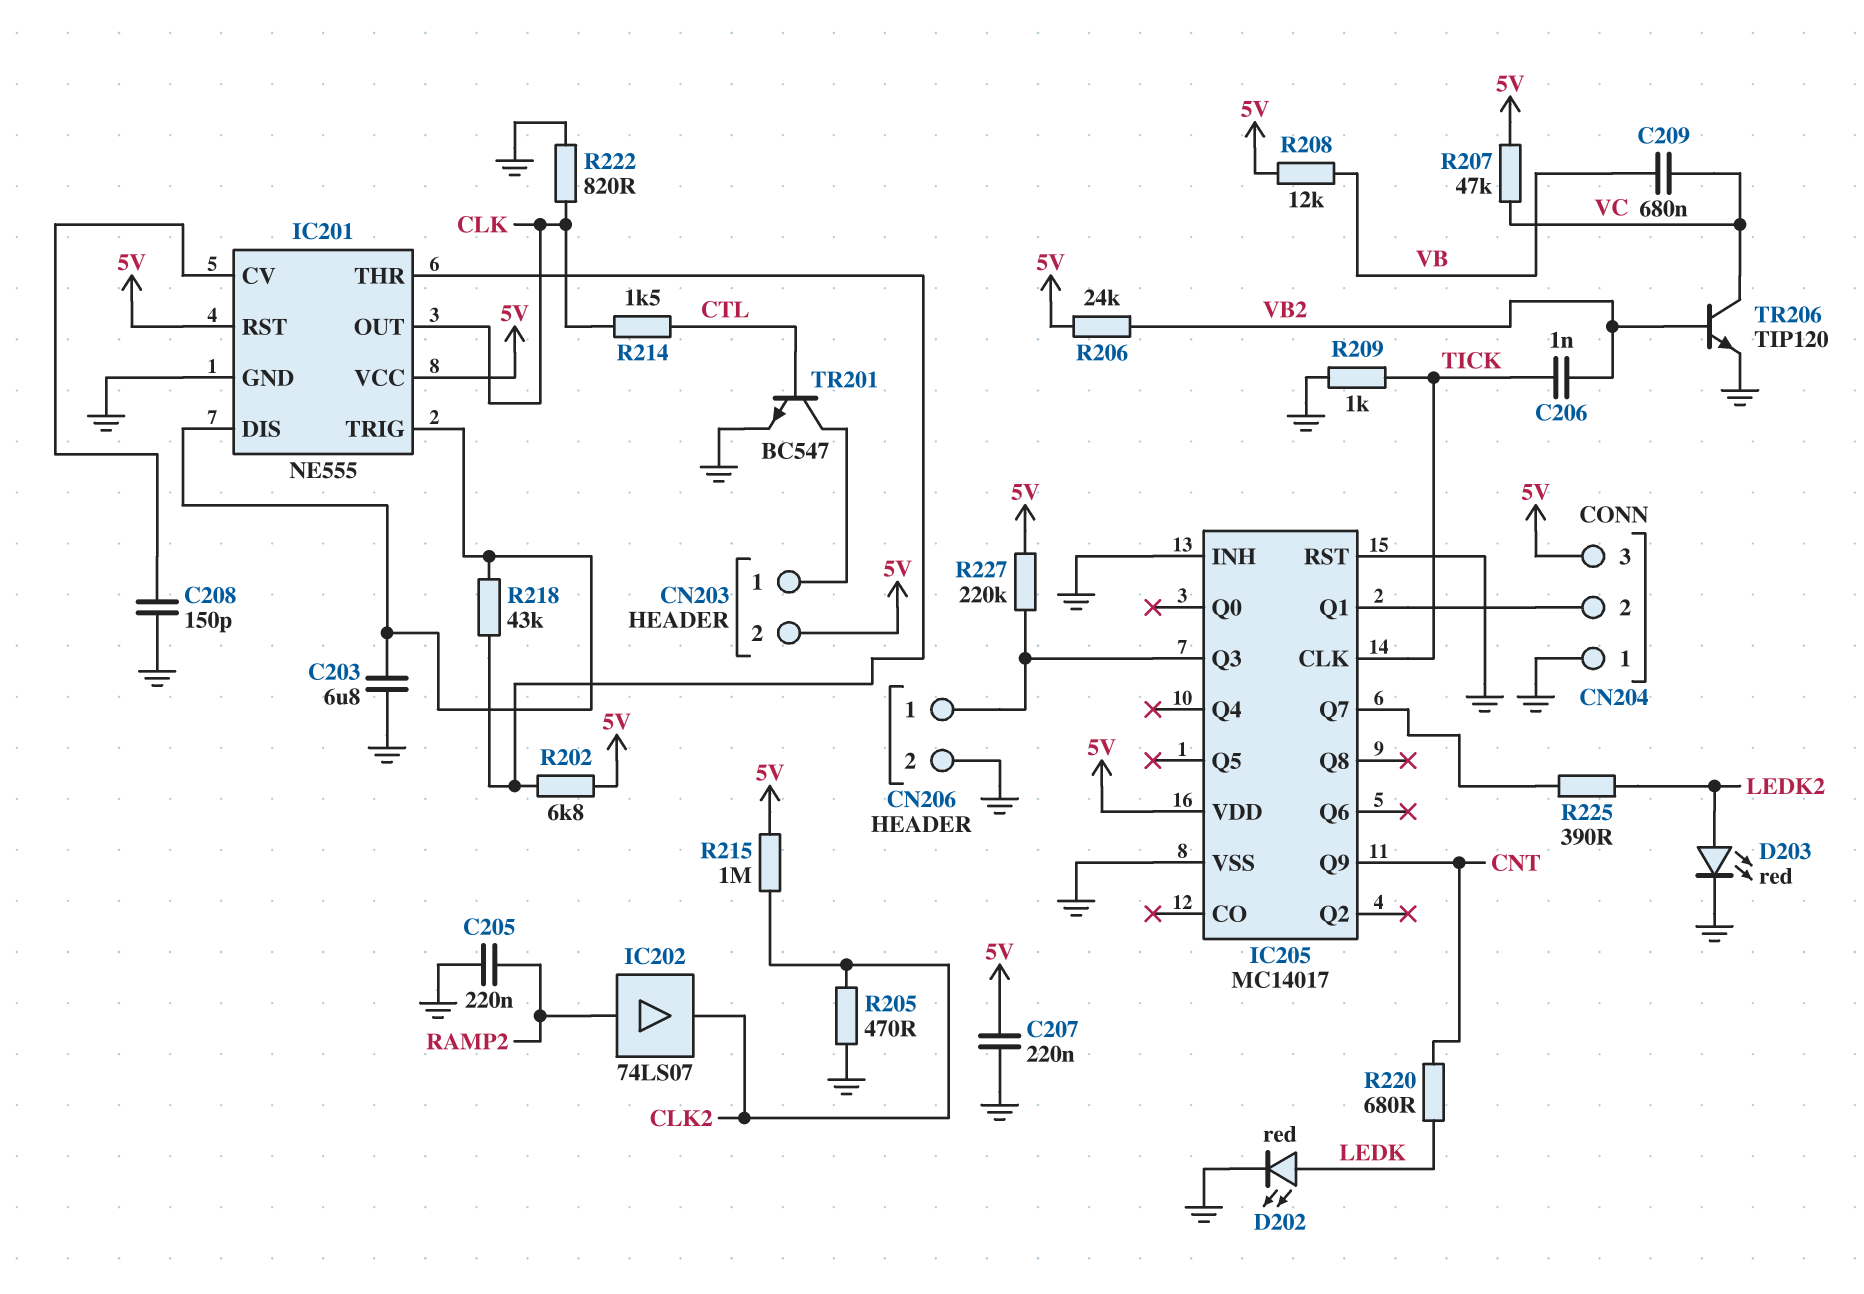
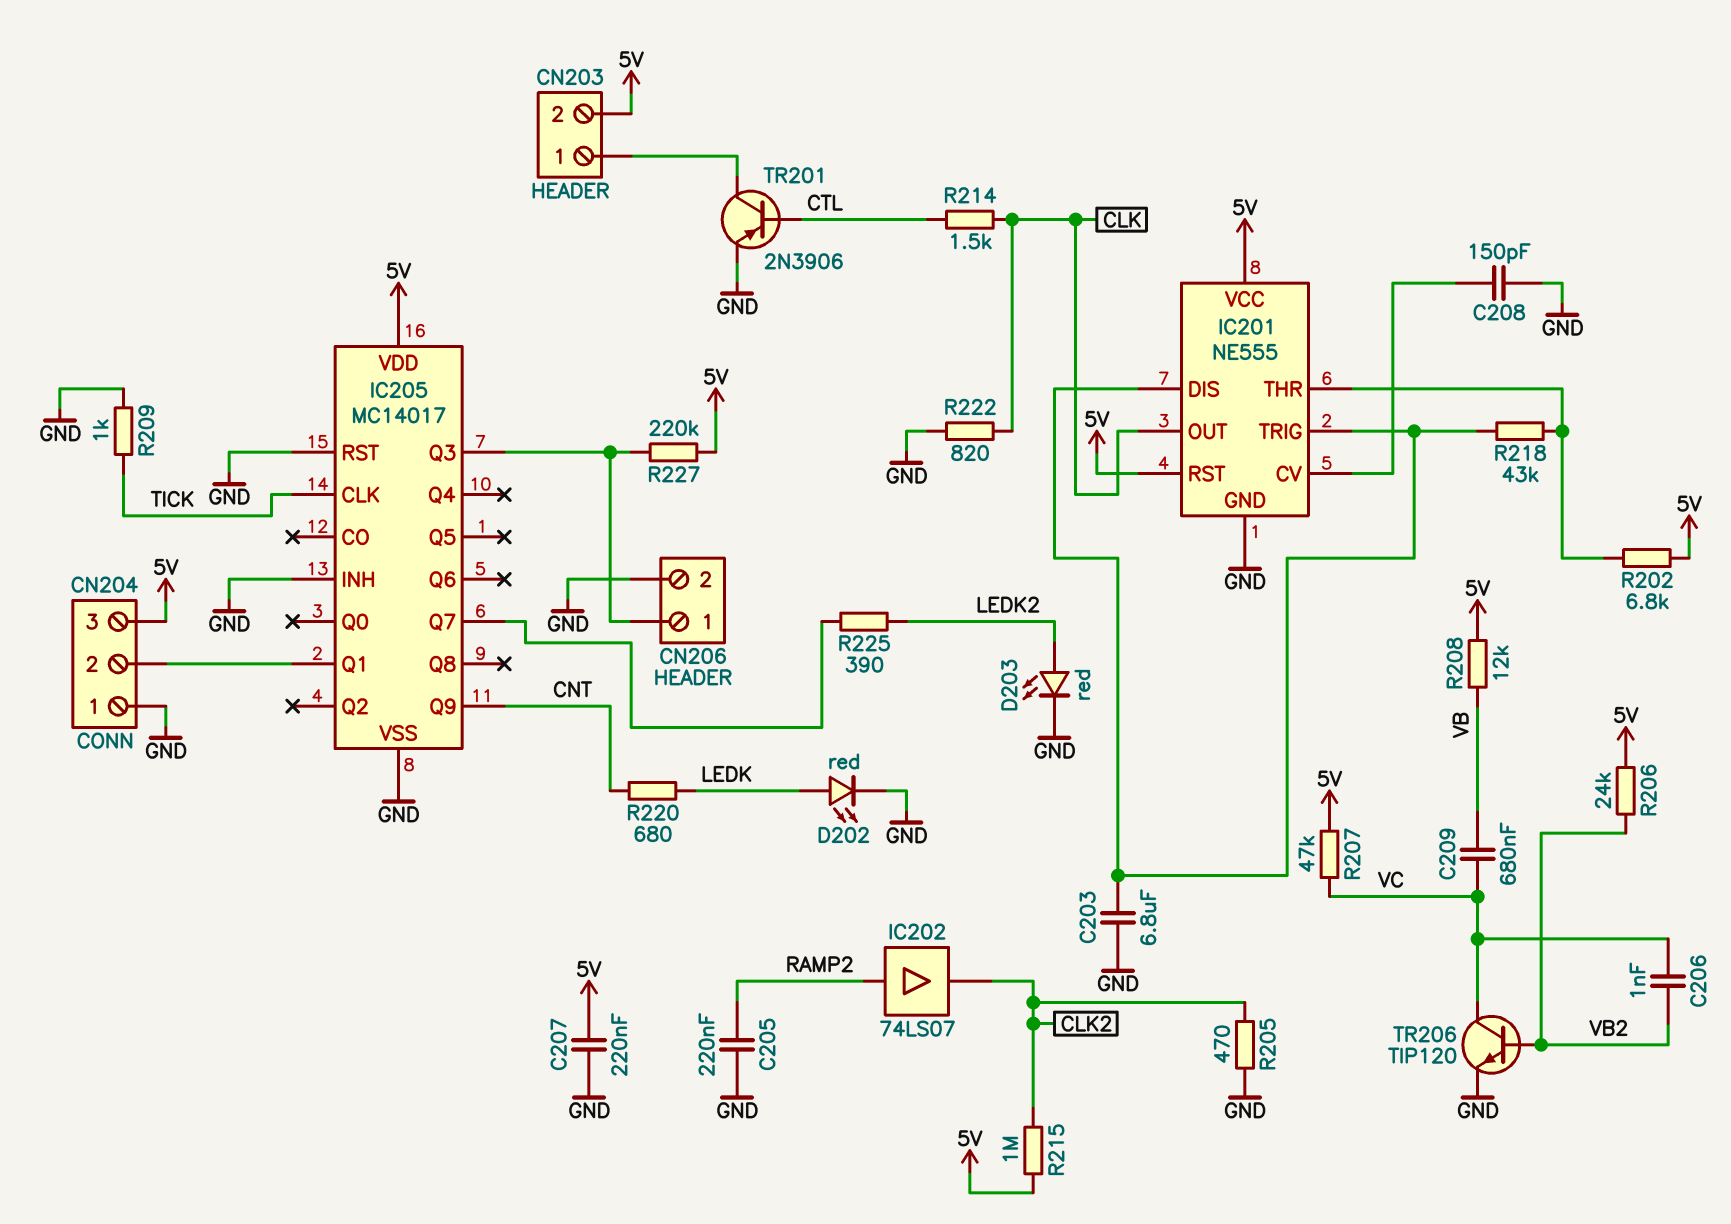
C206: 1nF (TICK, VB2) -> 1nF (VB2, VC)
TR201: NPN BC547 (B CTL, C CN203/1, E GND) -> PNP 2N3906 (B CTL, C CN203/1, E GND)

